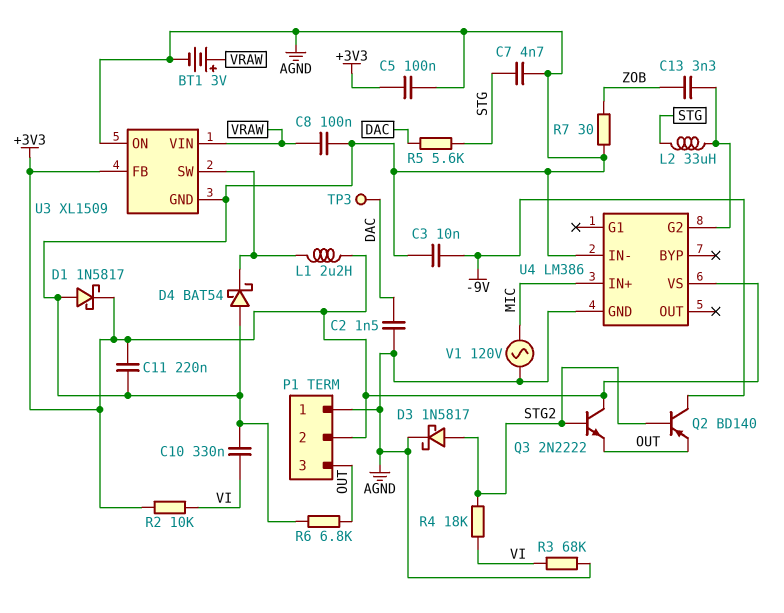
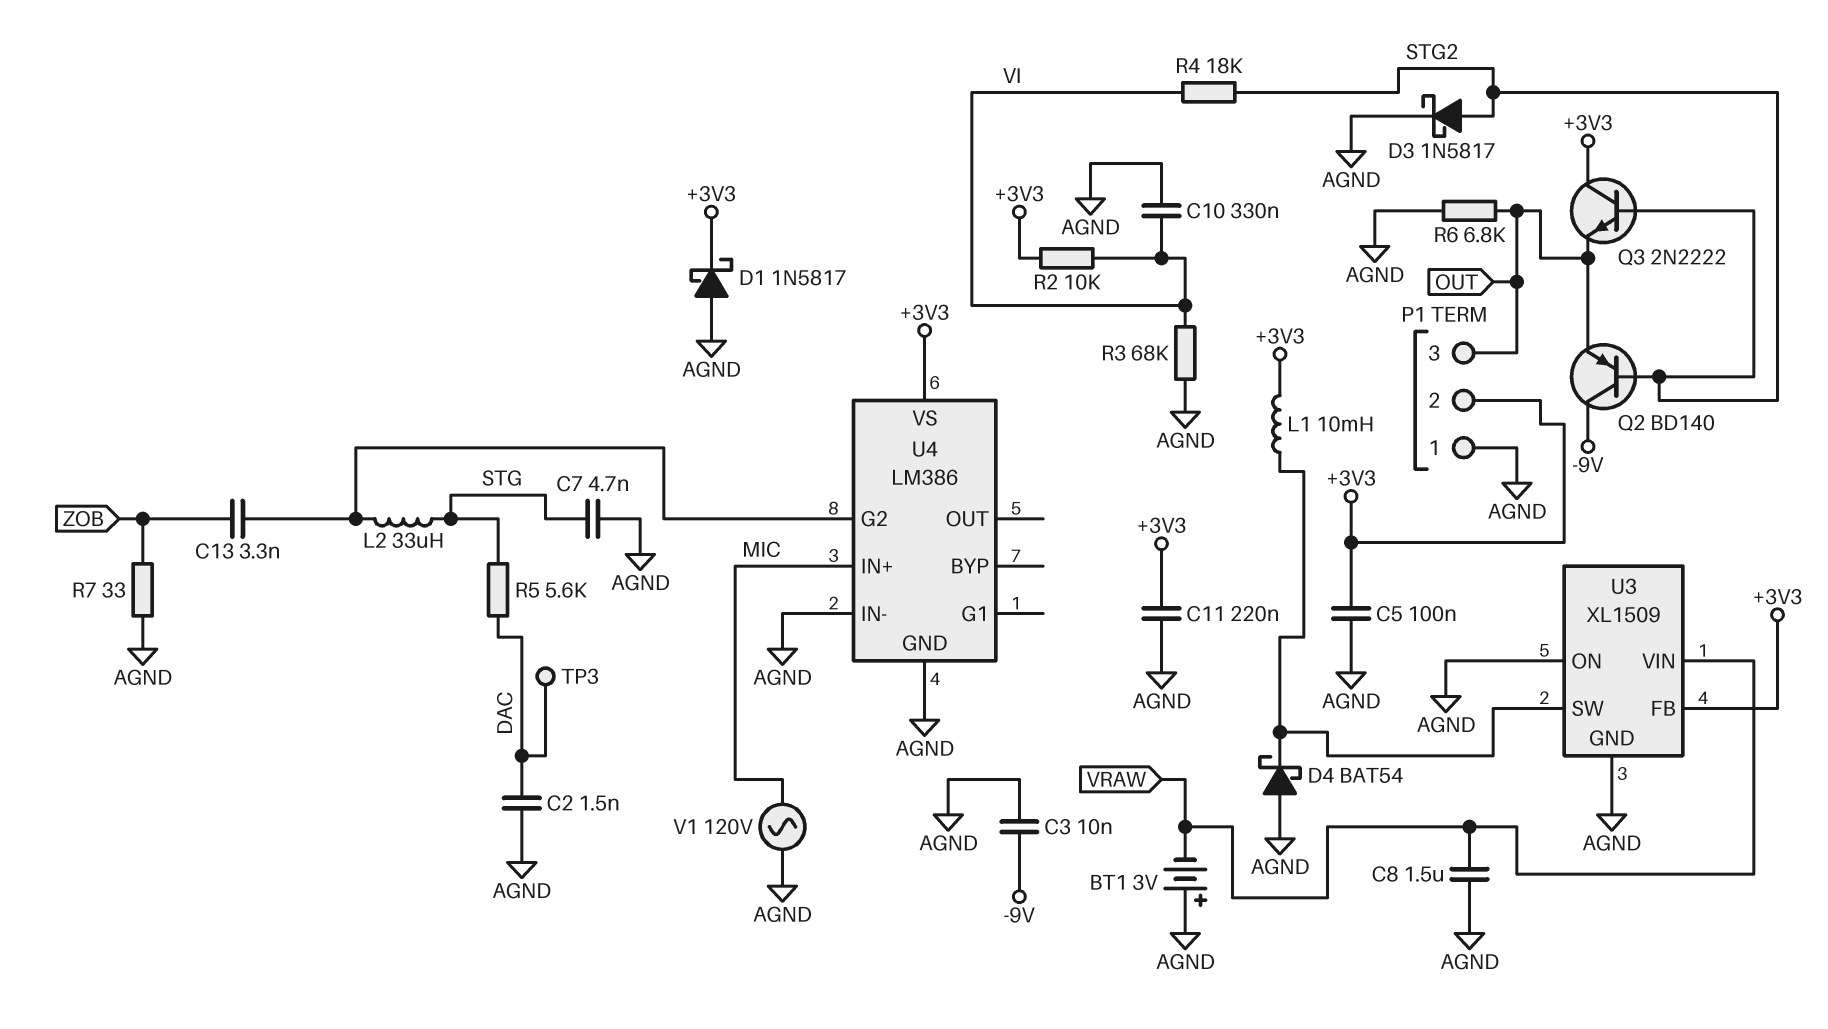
BT1: 3V (plus VRAW, minus AGND) -> 3V (plus AGND, minus VRAW)
C8: 100nF (AGND, VRAW) -> 1.5uF (AGND, VRAW)
L1: 2.2uH (+3V3, U3/SW) -> 10mH (+3V3, U3/SW)
R7: 30 (AGND, ZOB) -> 33 (AGND, ZOB)

